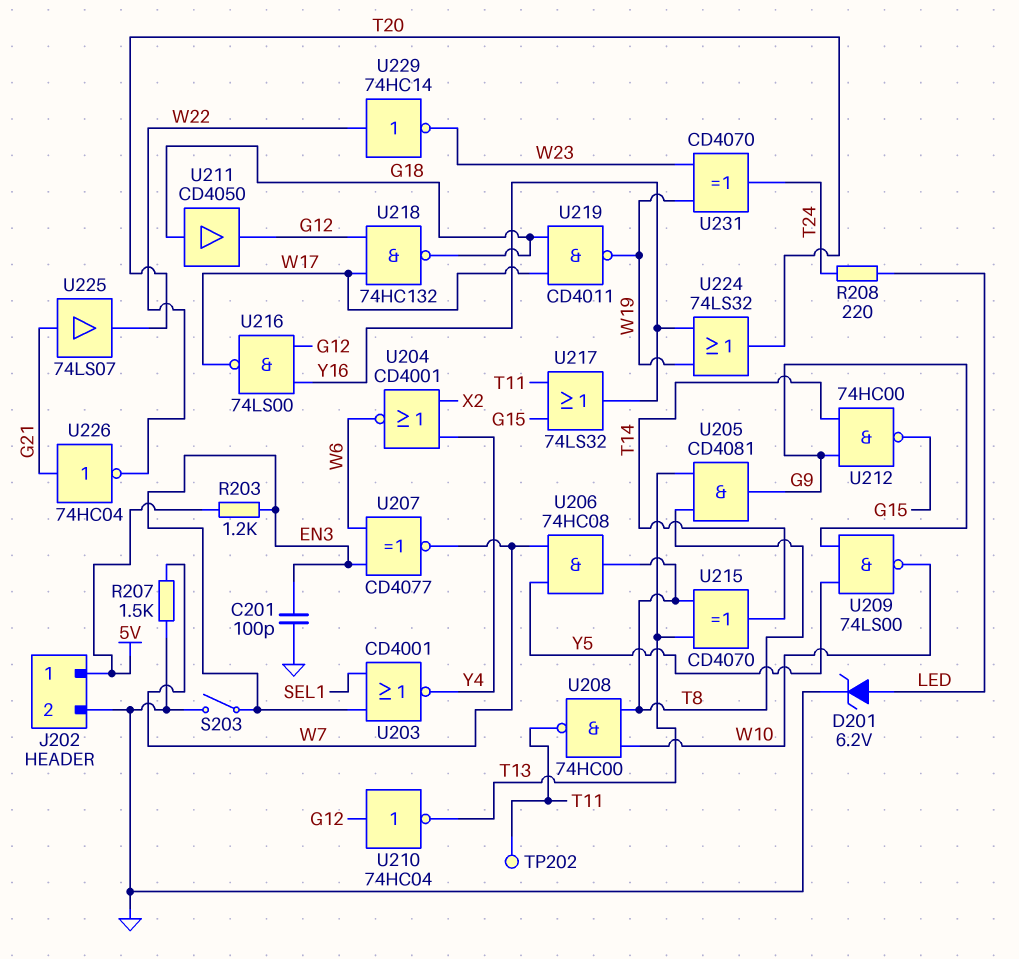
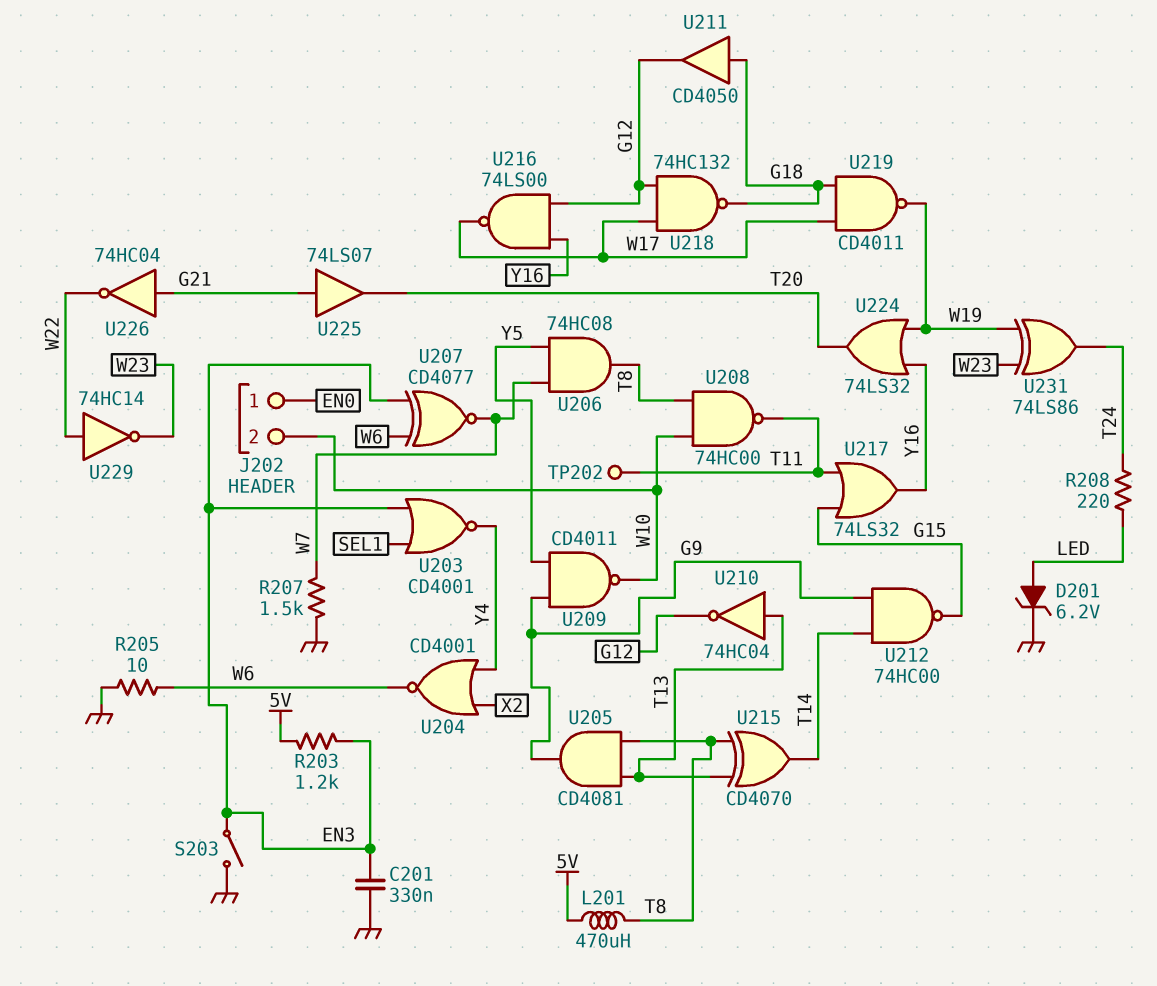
C201: 100pF (EN3, GND) -> 330nF (EN3, GND)
J202 pin 1: 5V -> EN0
J202 pin 2: GND -> W10
L201: none -> 470uH (5V, T8)
R205: none -> 10 (GND, W6)
U209: NAND 74LS00 (in G9, in Y5, out W10) -> NAND CD4011 (in G9, in Y5, out W10)
U210: NOT 74HC04 (in G12, out T13) -> NOT 74HC04 (in T13, out G12)
U231: XOR CD4070 (in W19, in W23, out T24) -> XOR 74LS86 (in W19, in W23, out T24)

